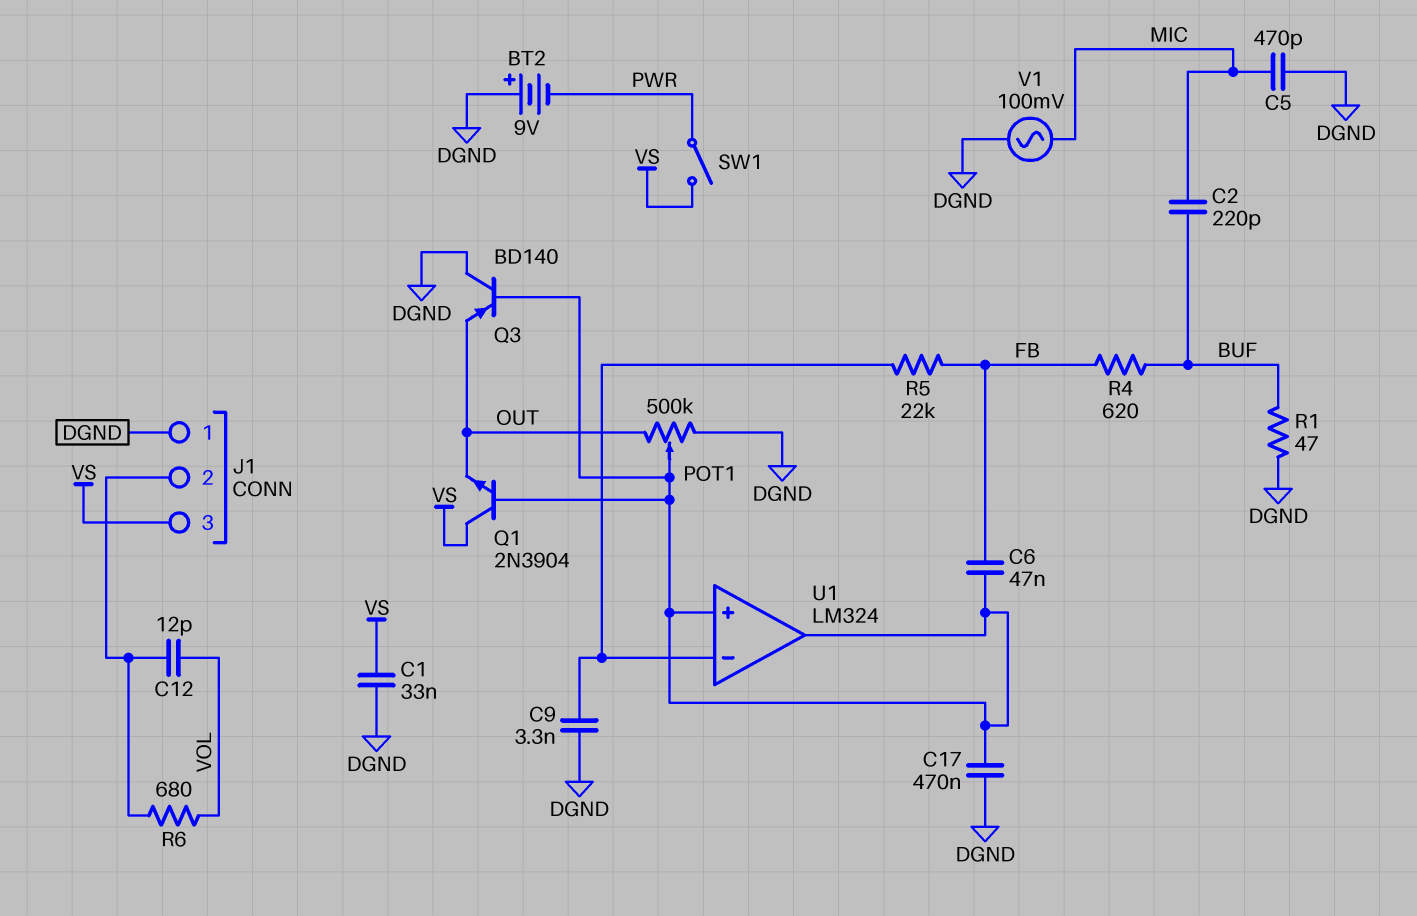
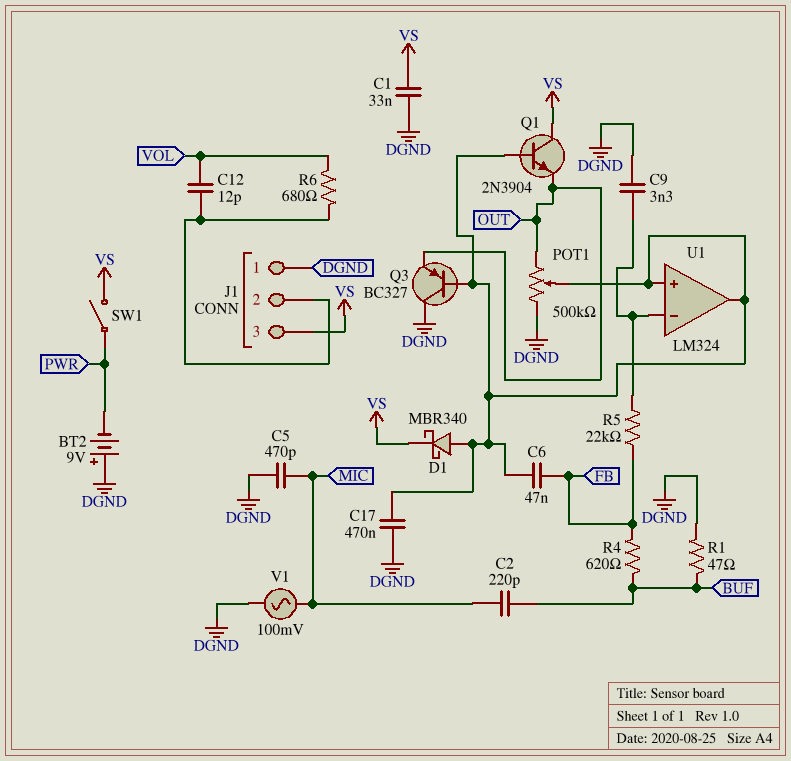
D1: none -> schottky MBR340 (A U1/in+, K VS)
Q3: PNP BD140 (B U1/in+, C DGND, E OUT) -> PNP BC327 (B U1/in+, C DGND, E OUT)

